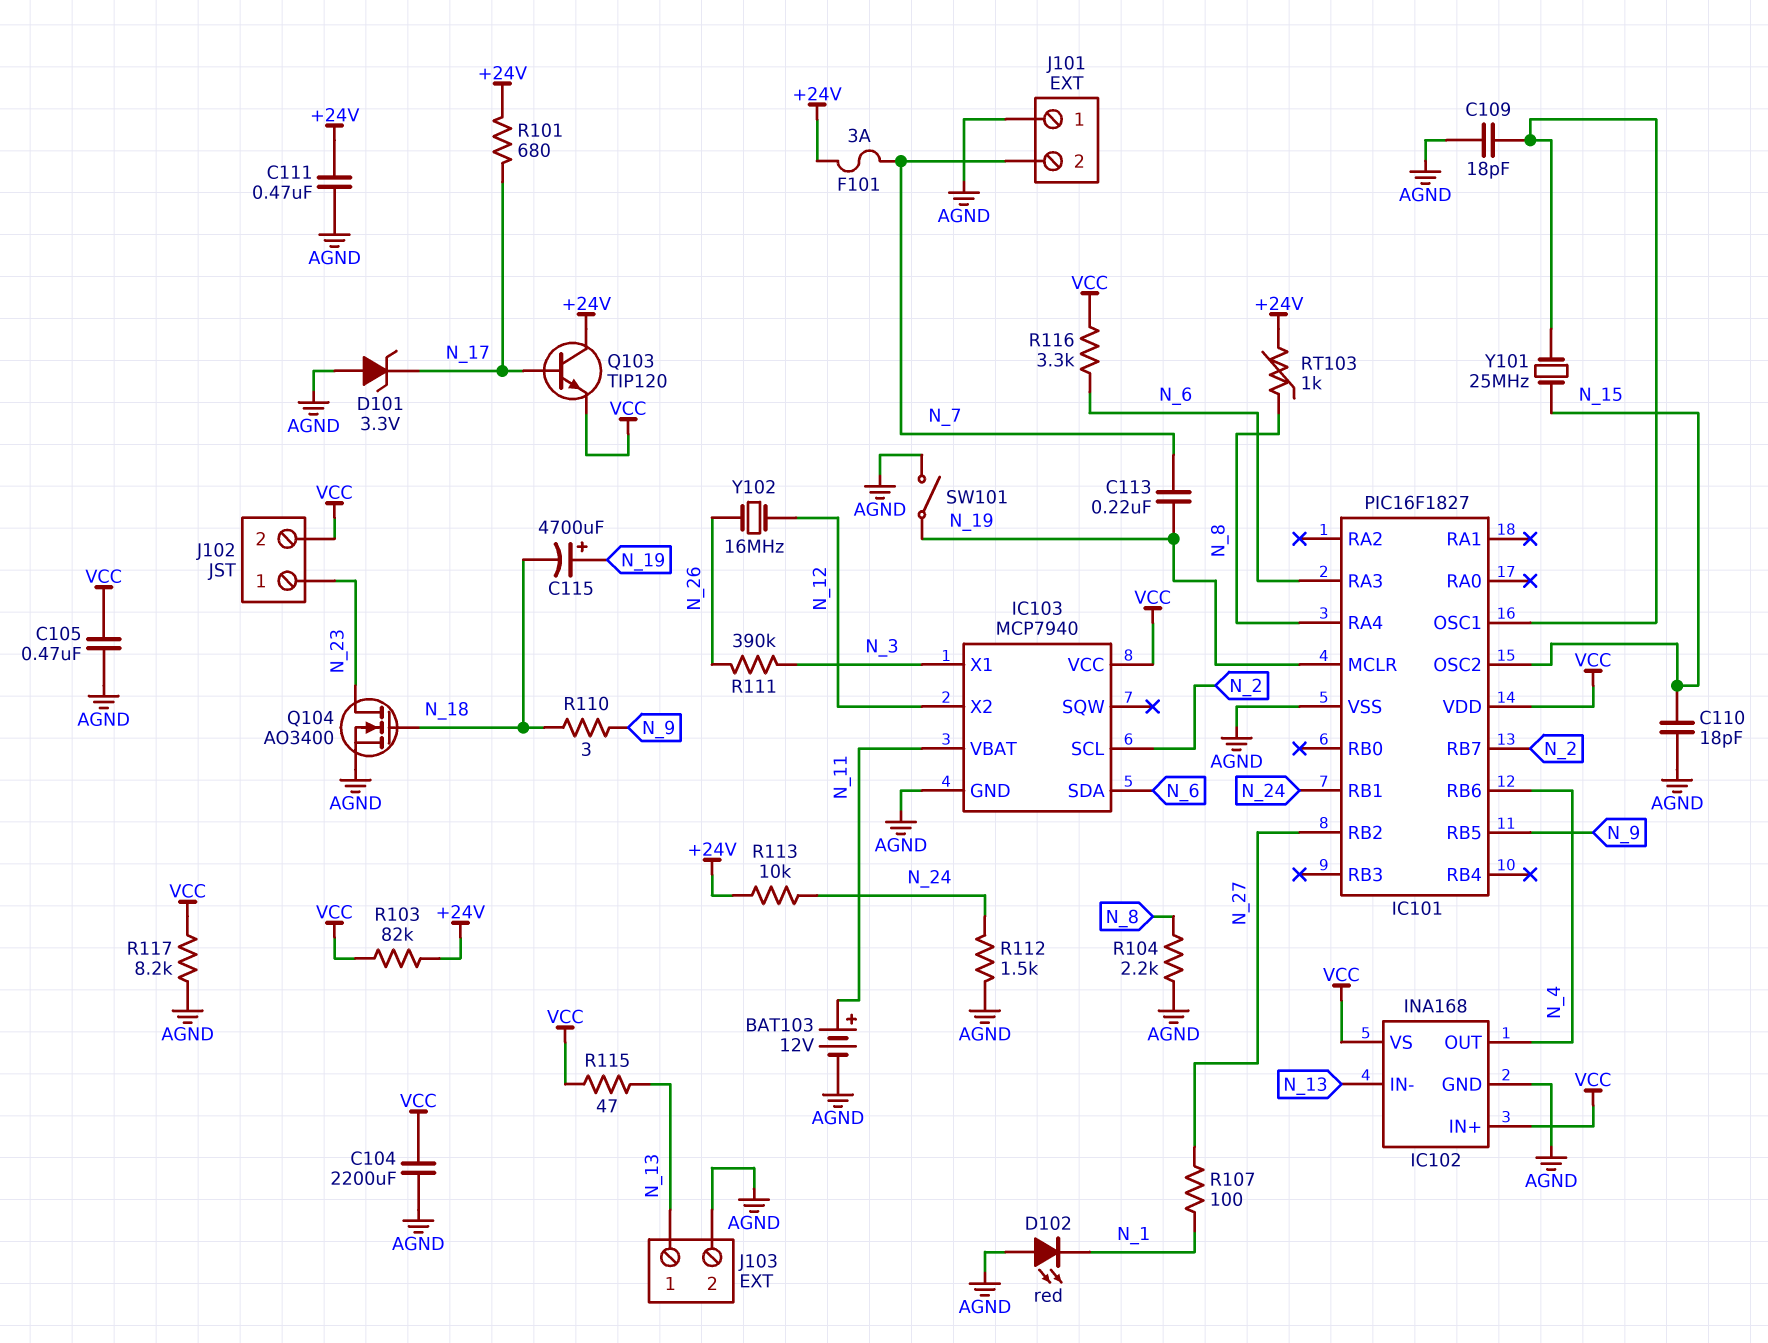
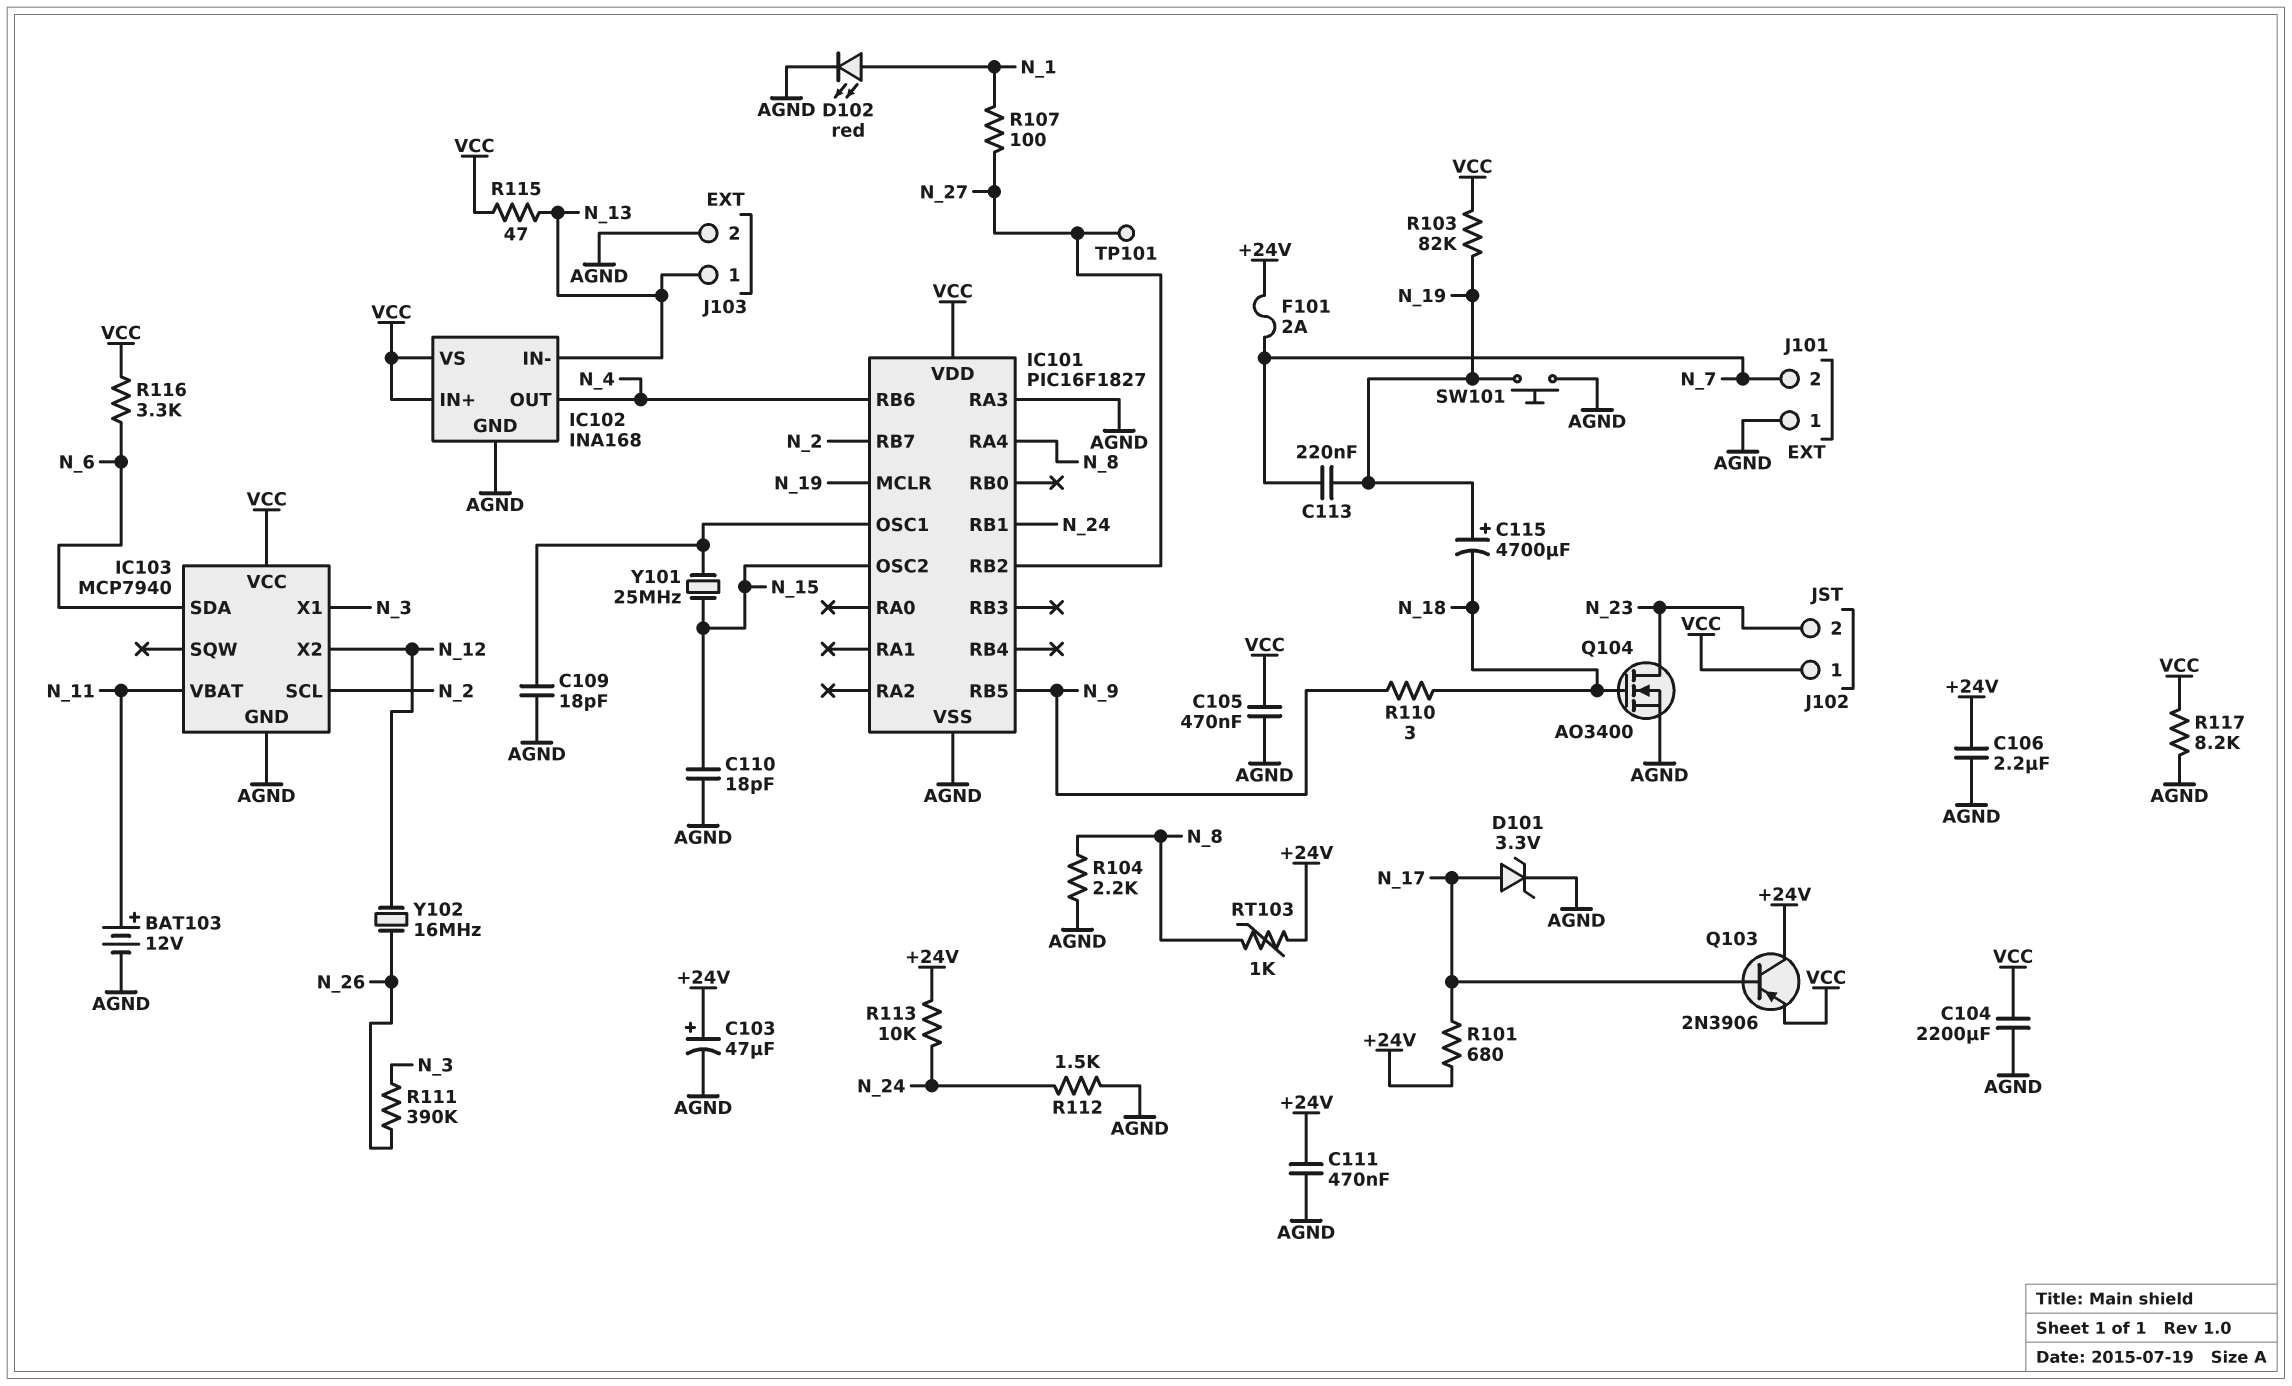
C103: none -> 47uF (plus +24V, minus AGND)
C106: none -> 2.2uF (+24V, AGND)
D101: zener 3.3V (A AGND, K N_17) -> zener 3.3V (A N_17, K AGND)
D102: LED red (A AGND, K N_1) -> LED red (A N_1, K AGND)
F101: 3A (+24V, N_7) -> 2A (+24V, N_7)
IC101 pin RA3: N_6 -> AGND
J102 pin 1: N_23 -> VCC
J102 pin 2: VCC -> N_23
Q103: NPN TIP120 (B N_17, C +24V, E VCC) -> PNP 2N3906 (B N_17, C +24V, E VCC)
R103: 82k (+24V, VCC) -> 82k (N_19, VCC)
SW101: switch (AGND, N_19) -> button (AGND, N_19)
TP101: none -> test point (N_27)

